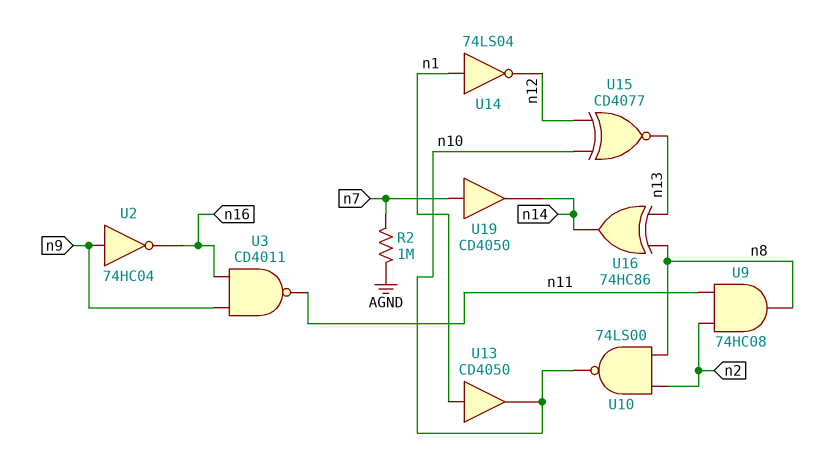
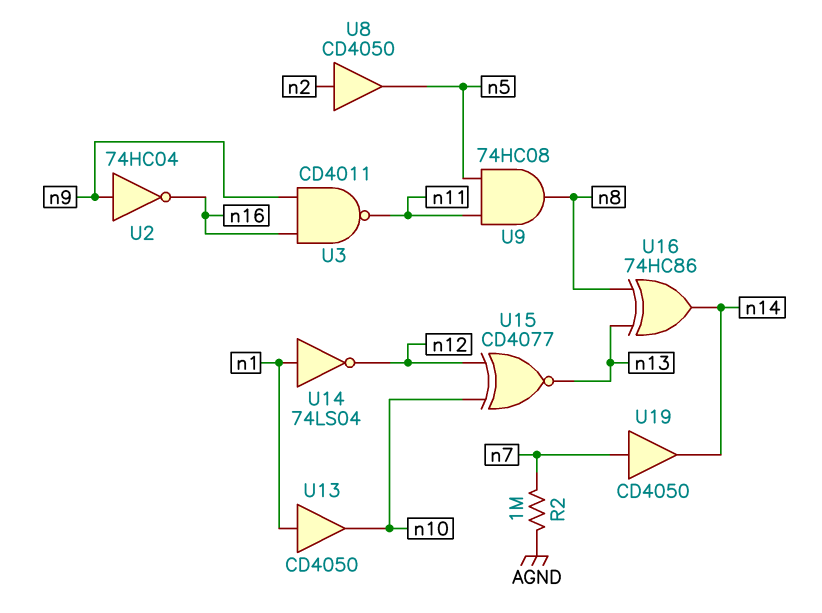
U8: none -> buffer CD4050 (in n2, out n5)
U9: AND 74HC08 (in n2, in n11, out n8) -> AND 74HC08 (in n5, in n11, out n8)
U10: NAND 74LS00 (in n2, in n8, out n10) -> none

